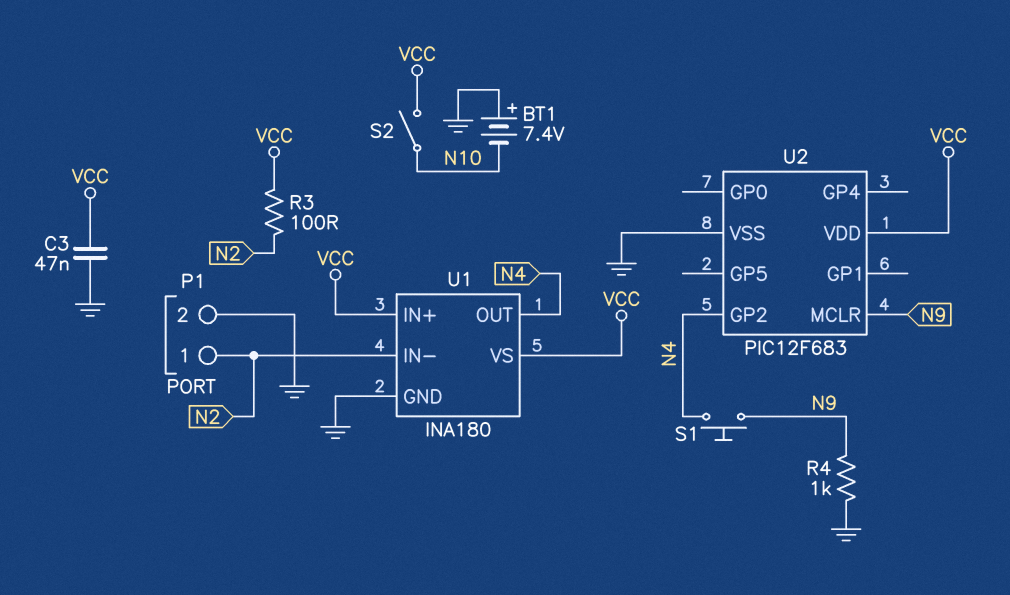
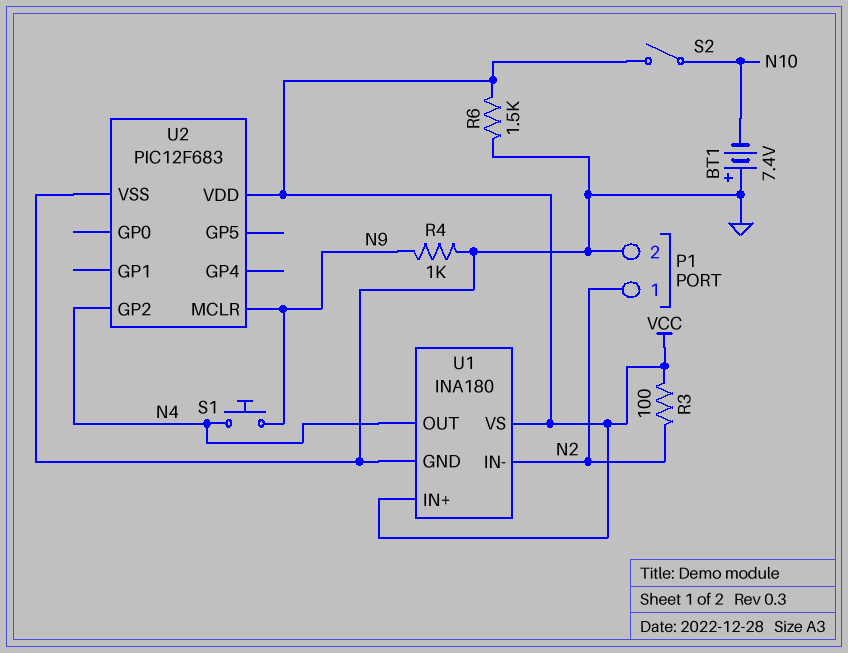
C3: 47nF (GND, VCC) -> none
R6: none -> 1.5k (GND, VCC)

